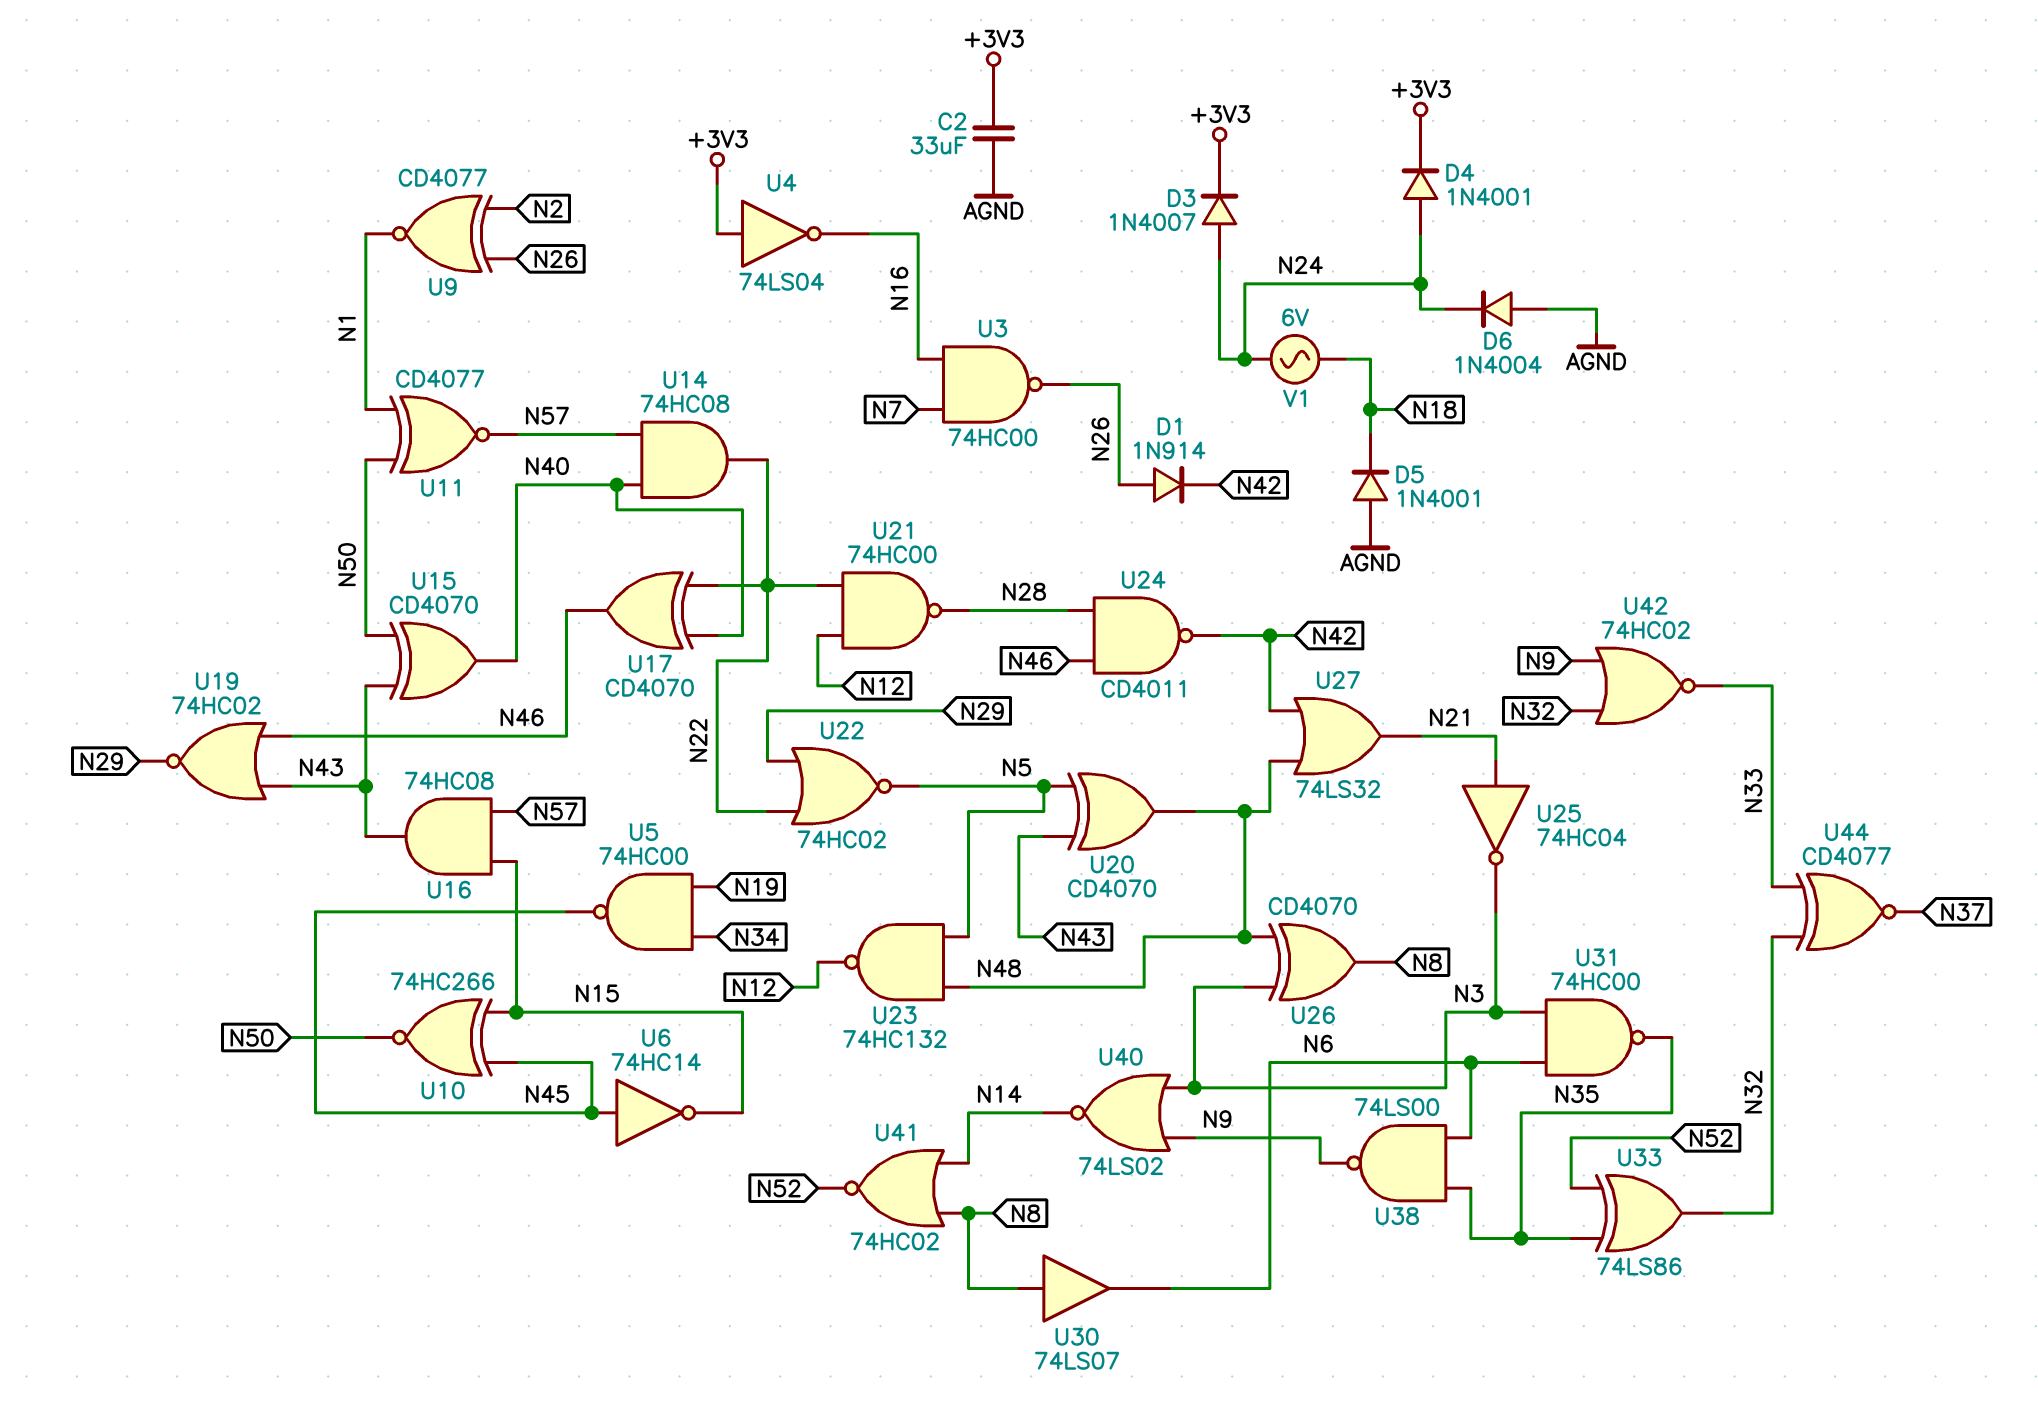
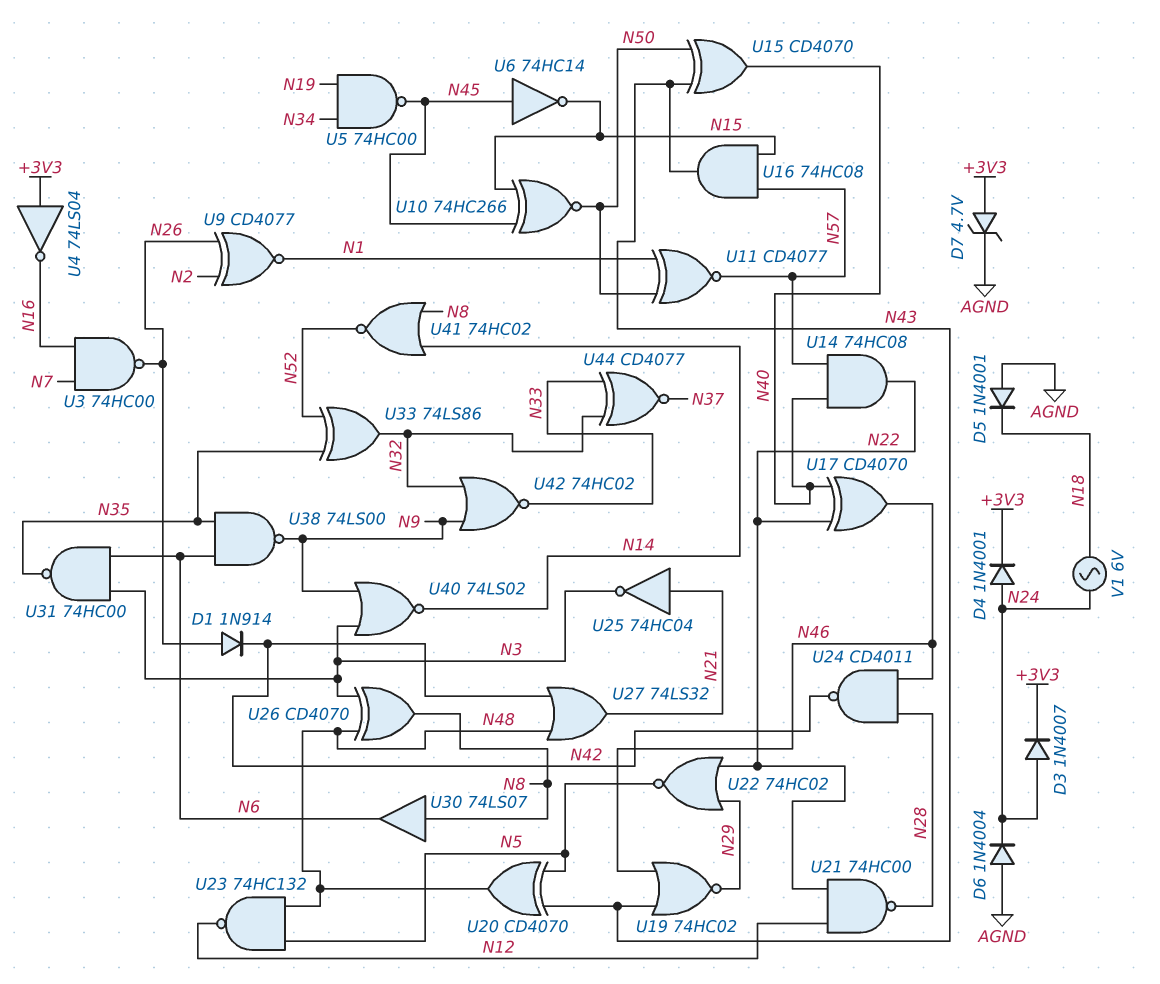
C2: 33uF (+3V3, AGND) -> none
D7: none -> zener 4.7V (A +3V3, K AGND)

